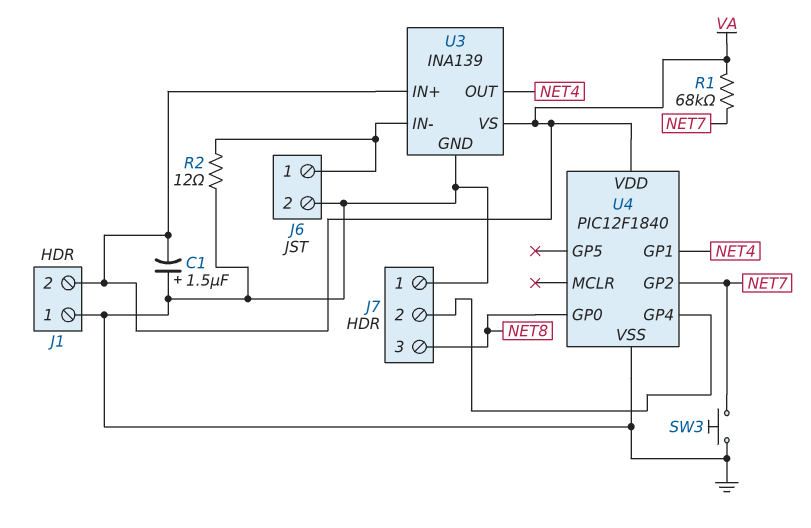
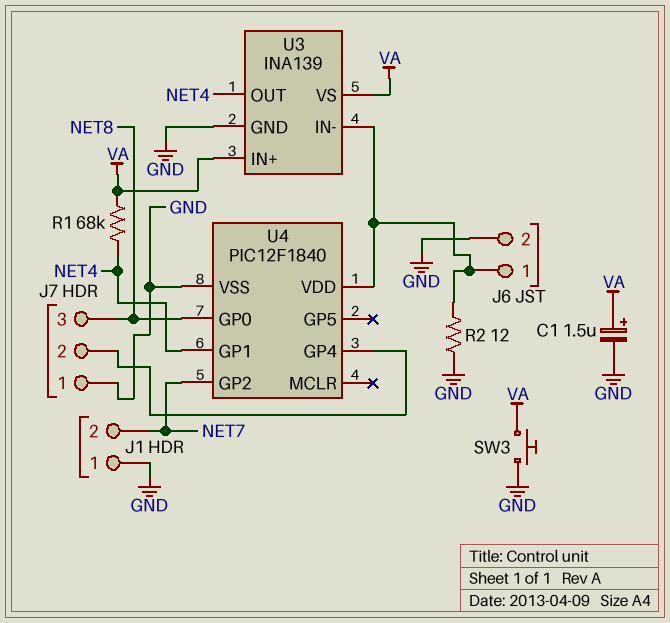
C1: 1.5uF (plus GND, minus VA) -> 1.5uF (plus VA, minus GND)
J1 pin 2: VA -> NET7
R1: 68k (NET7, VA) -> 68k (NET4, VA)
SW3: button (GND, NET7) -> button (GND, VA)
U4 pin VDD: VA -> J6/1

